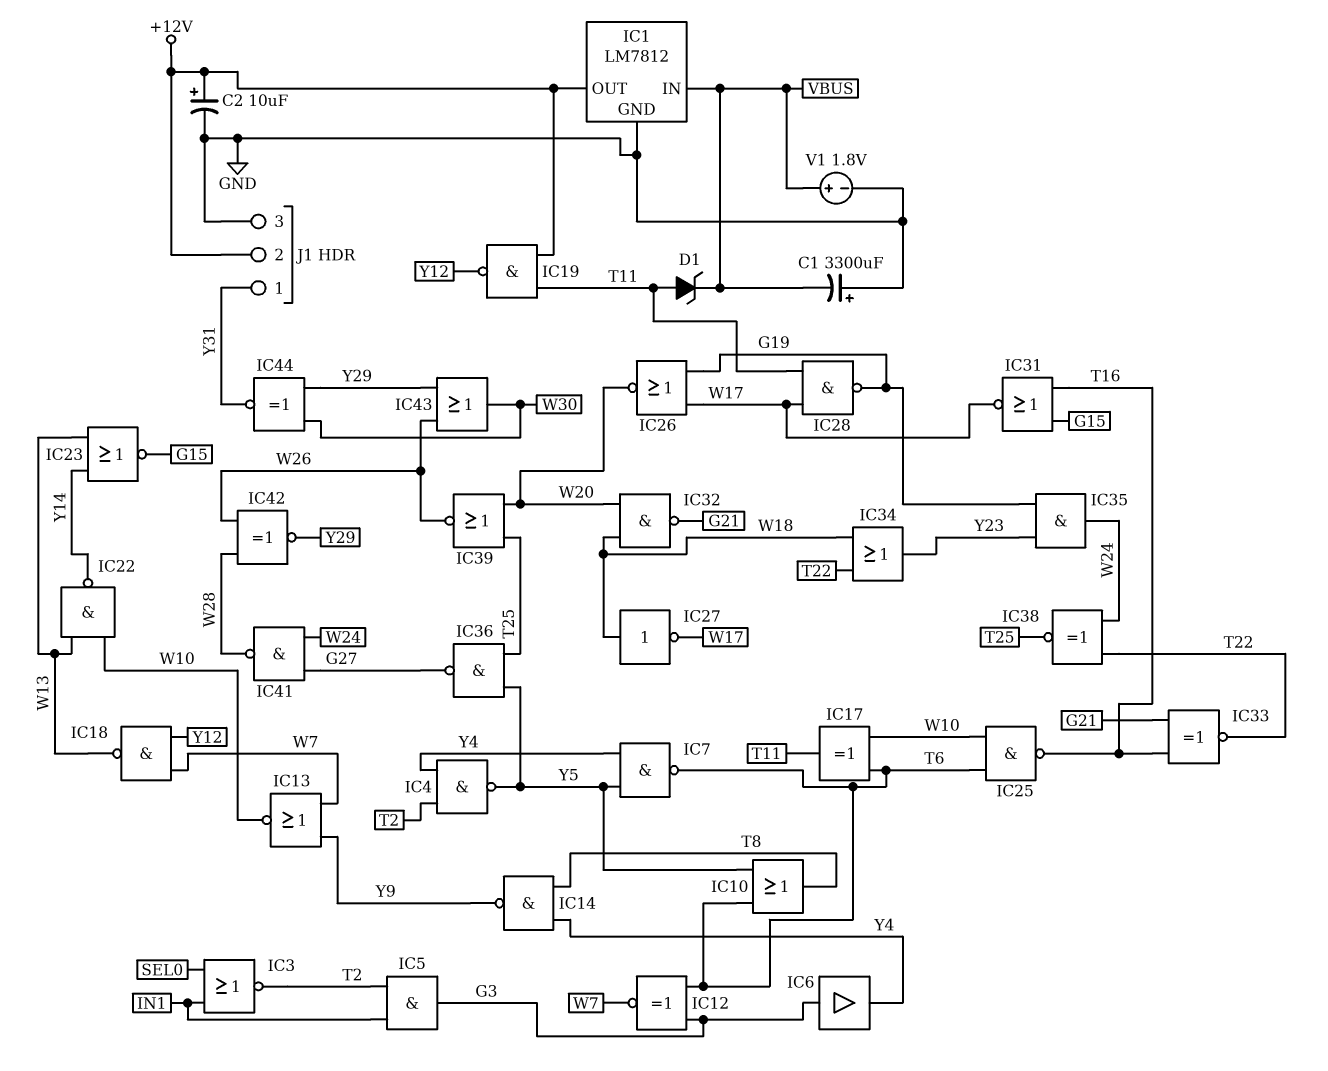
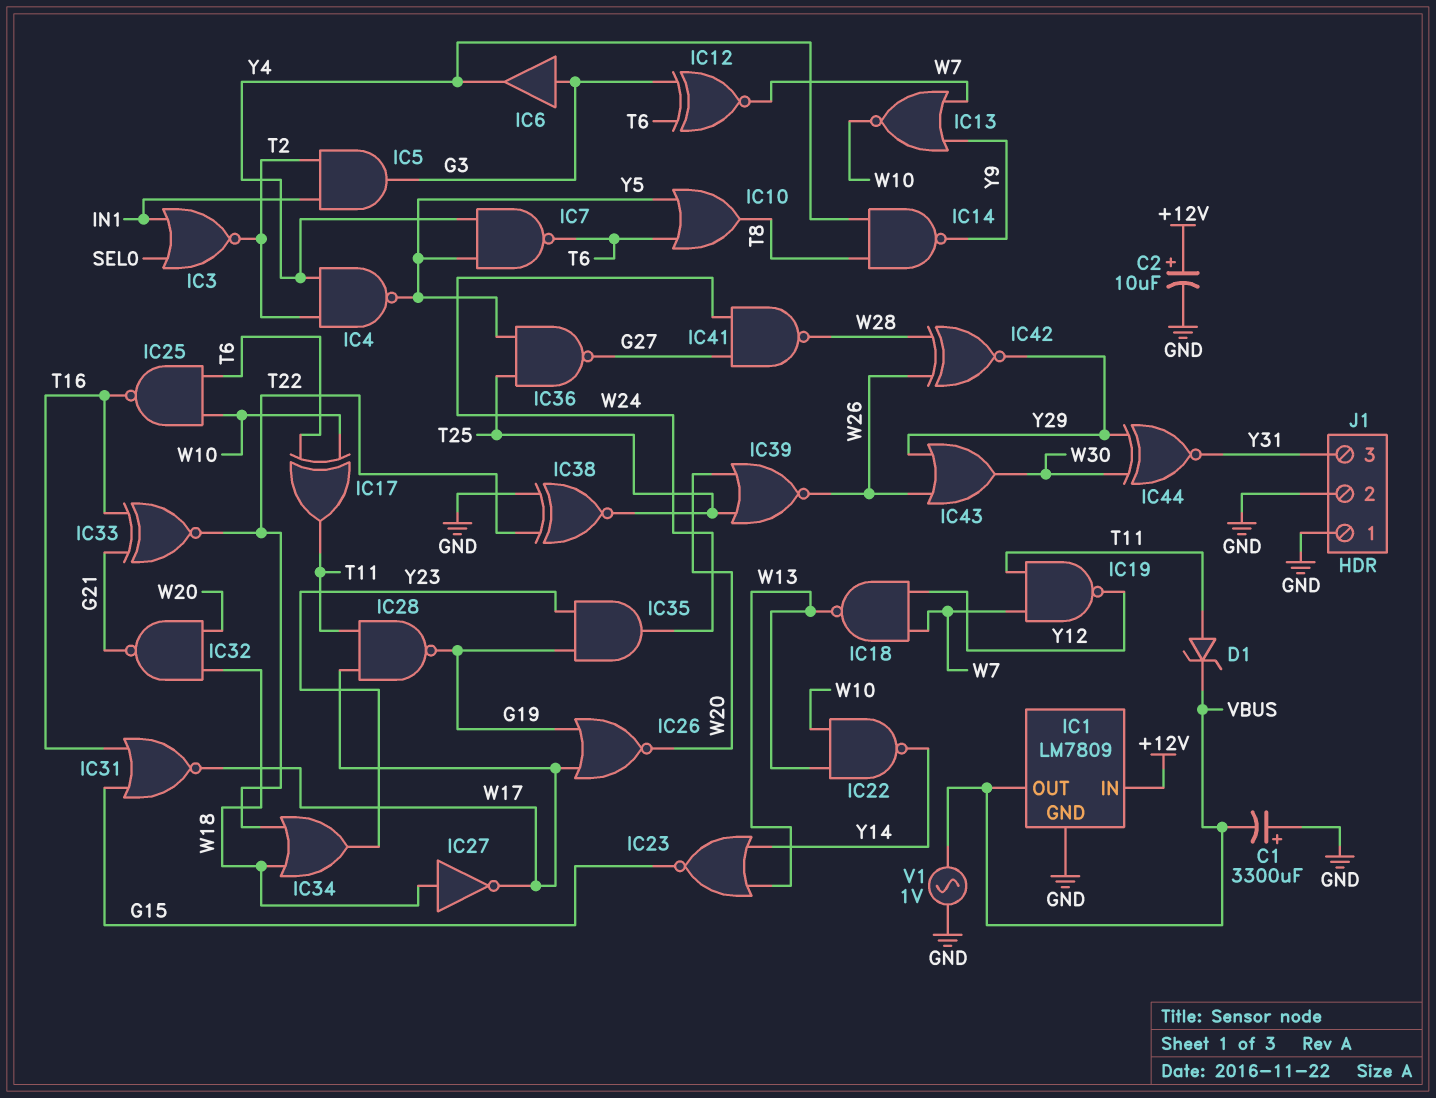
IC1: LM7812 -> LM7809
IC1 pin IN: VBUS -> +12V
IC1 pin OUT: +12V -> VBUS
IC19: NAND (in +12V, in T11, out Y12) -> NAND (in T11, in W7, out Y12)
IC38: XNOR (in T22, in W24, out T25) -> XNOR (in GND, in T22, out T25)
J1 pin 1: Y31 -> GND
J1 pin 2: +12V -> GND
J1 pin 3: GND -> Y31
V1: 1.8V (plus VBUS, minus GND) -> AC 1V (GND, VBUS)

